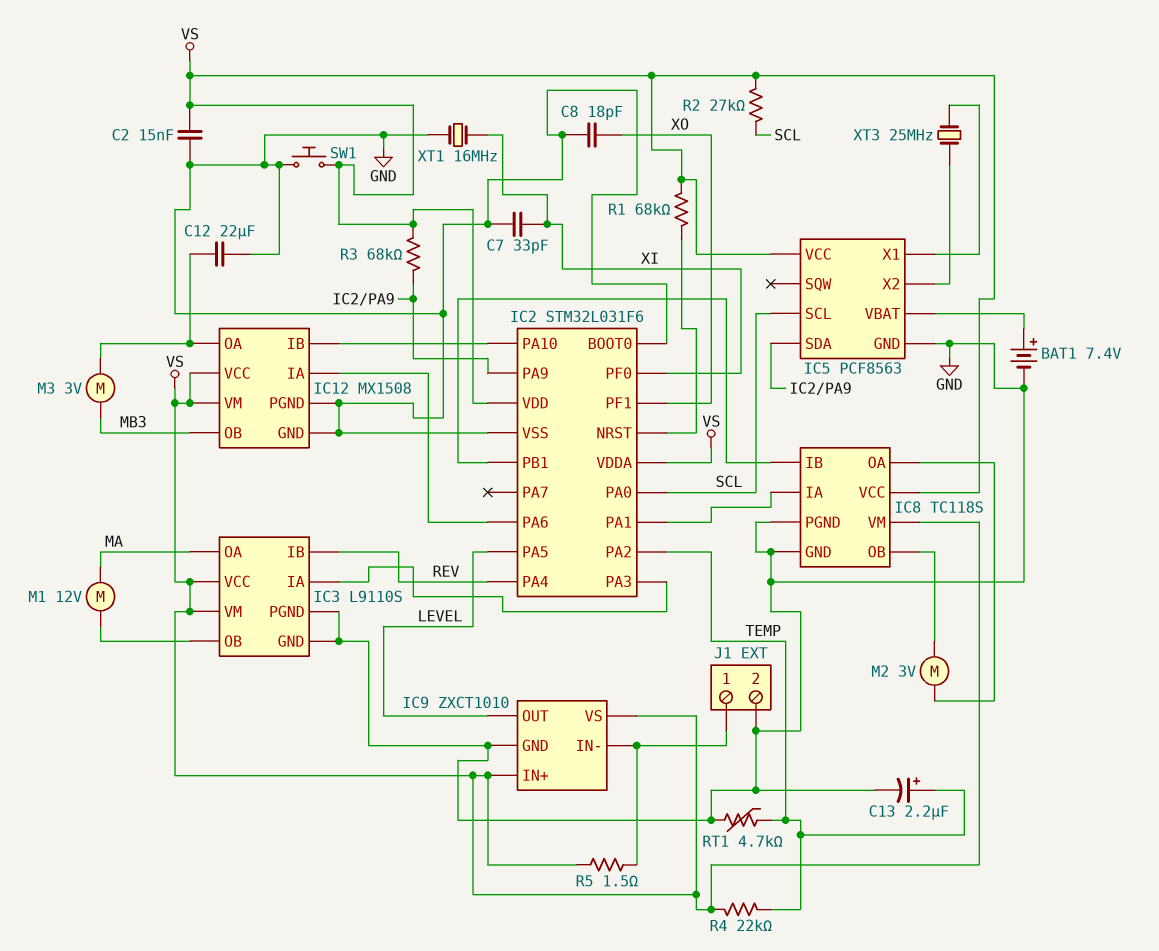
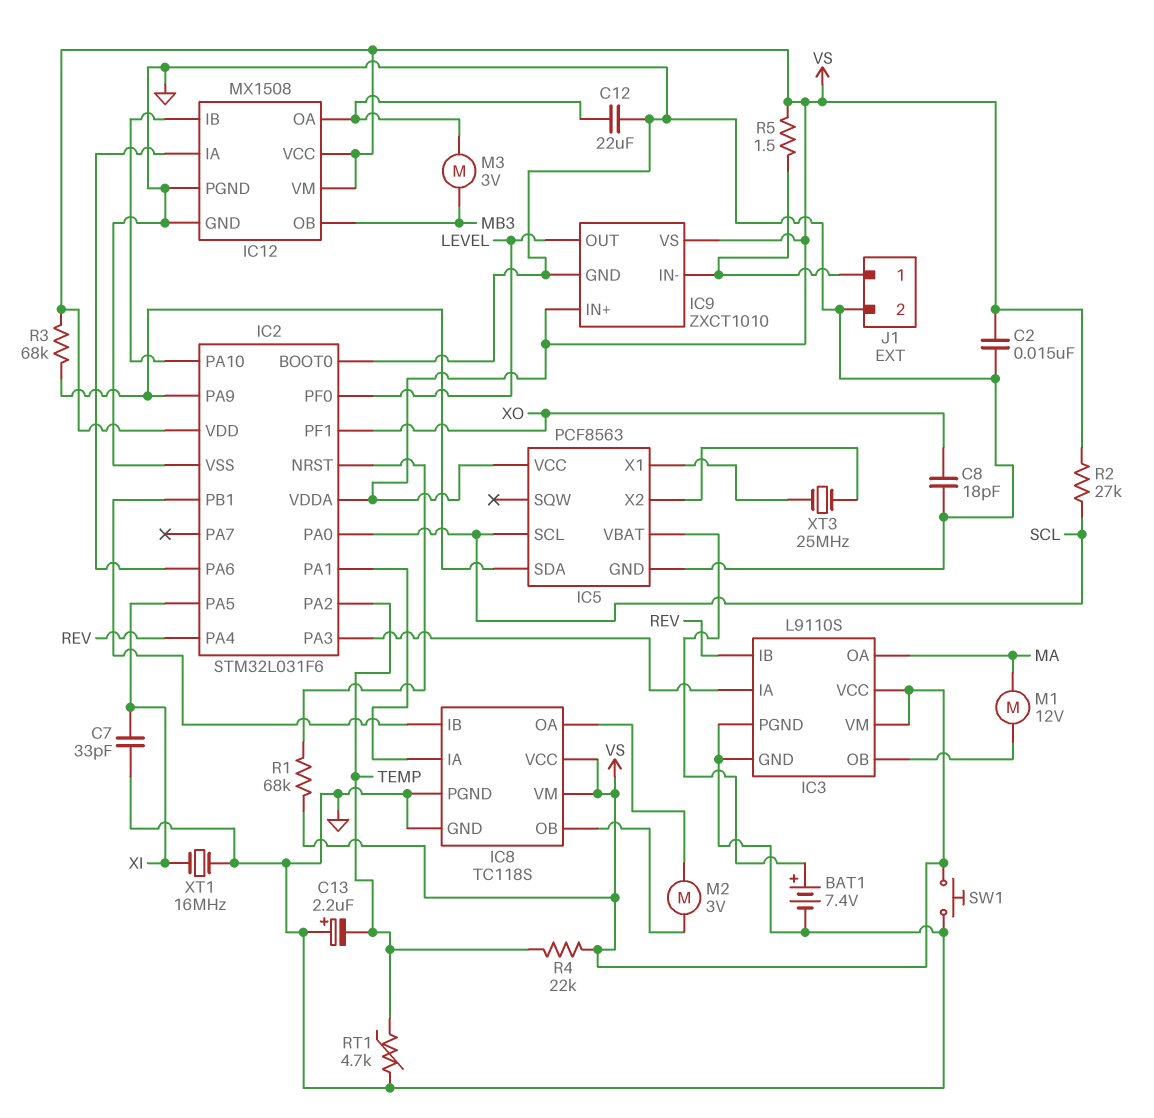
C13: 2.2uF (plus TEMP, minus GND) -> 2.2uF (plus GND, minus TEMP)
IC2 pin PA5: LEVEL -> XI
IC2 pin PF0: XI -> LEVEL

